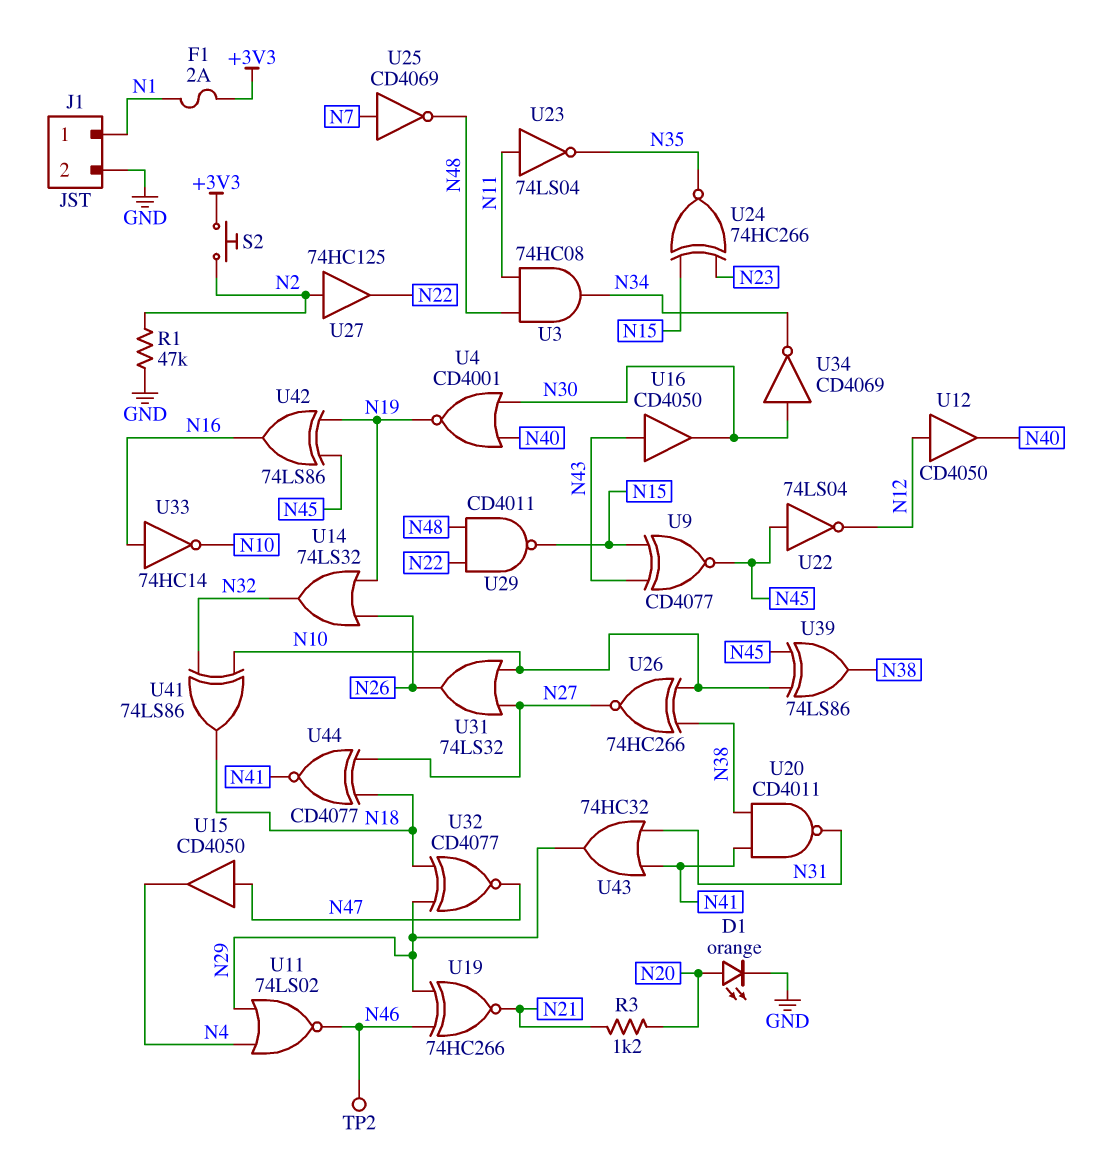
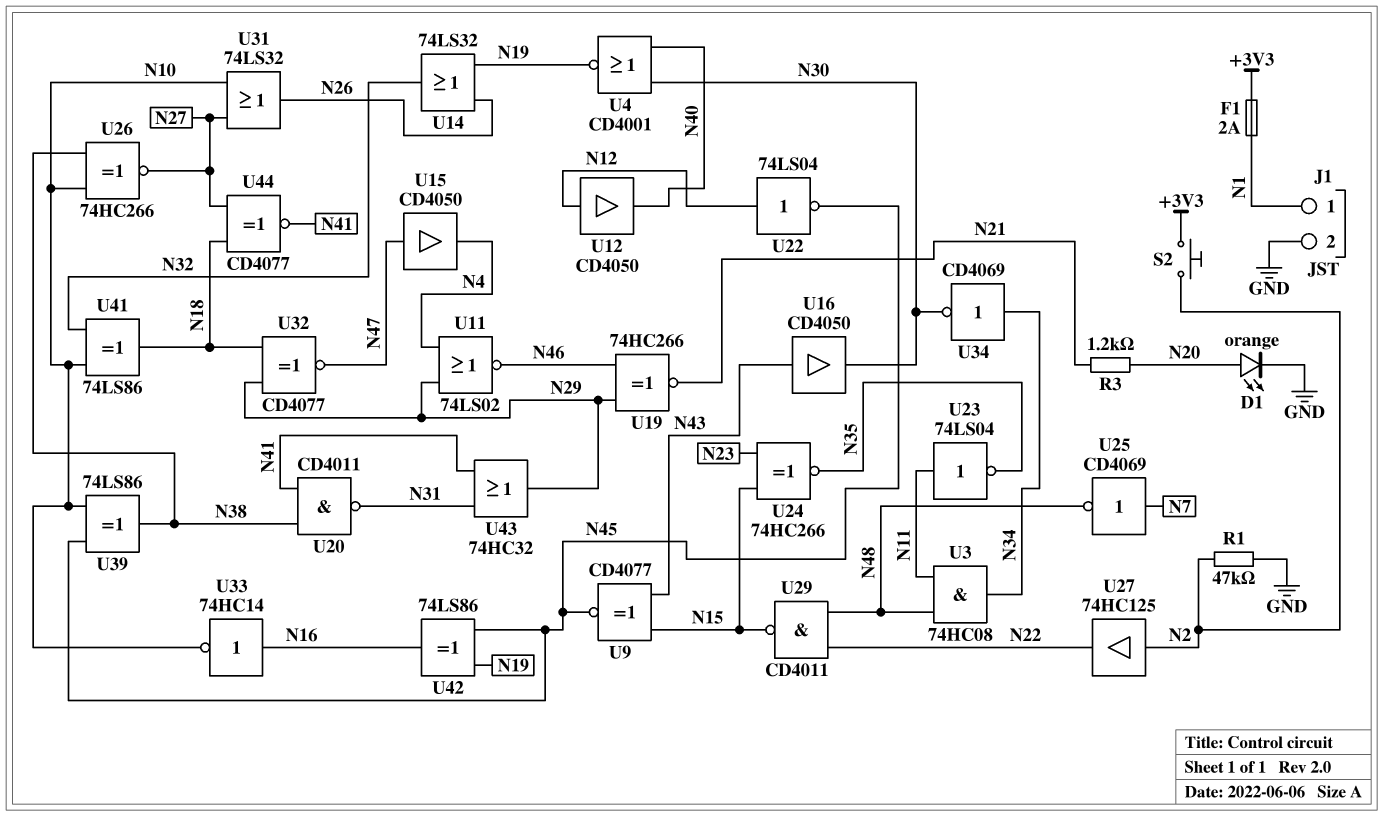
TP2: test point (N46) -> none
U22: NOT 74LS04 (in N45, out N12) -> NOT 74LS04 (in N12, out N45)
U34: NOT CD4069 (in N30, out N34) -> NOT CD4069 (in N34, out N30)

